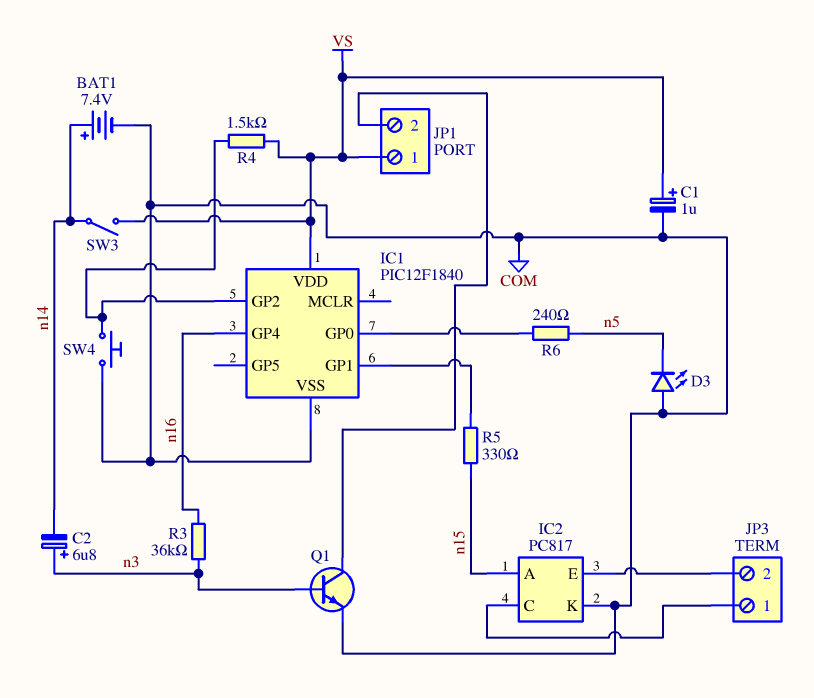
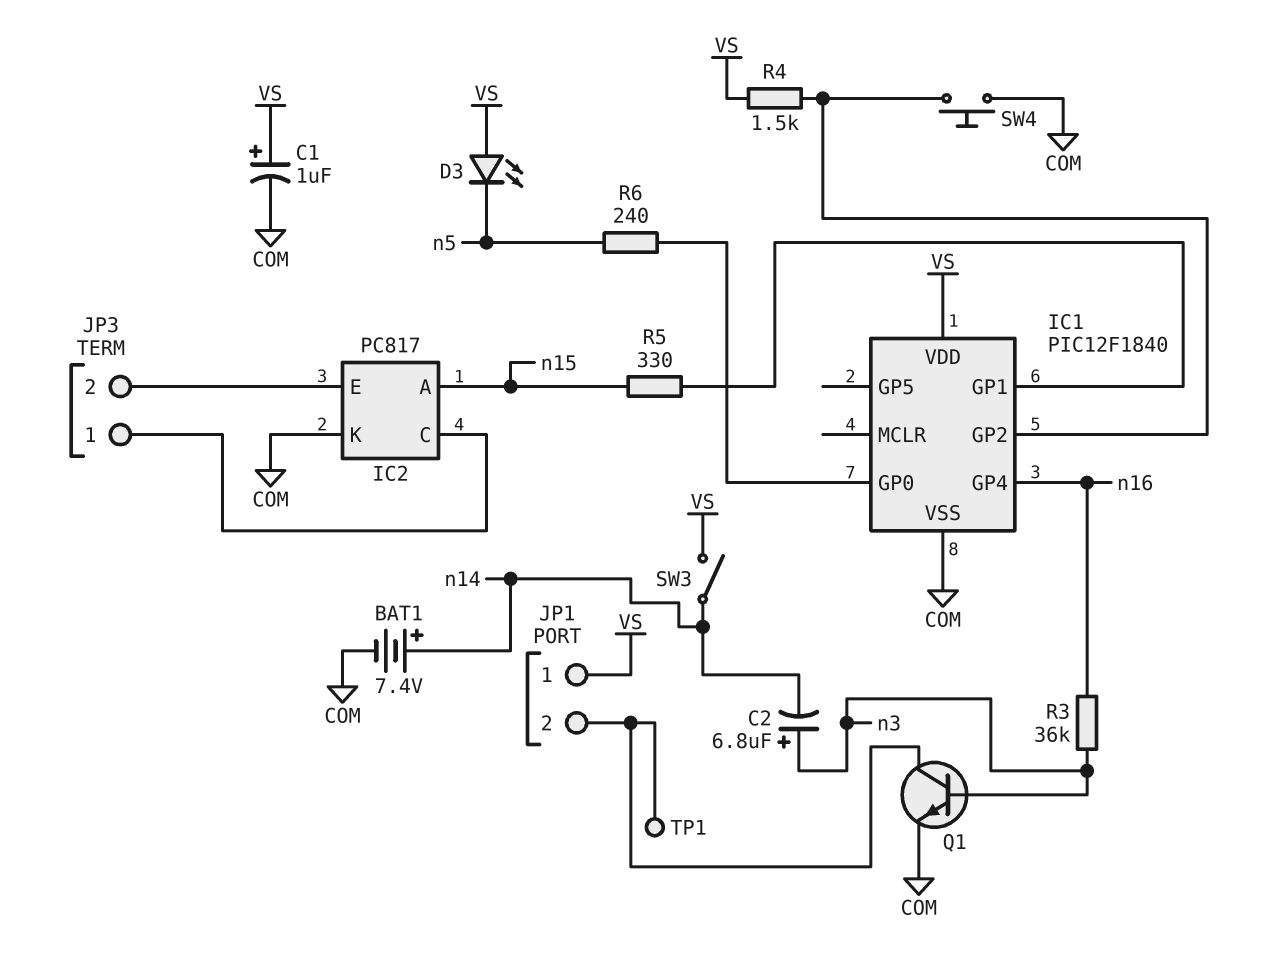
D3: LED (A COM, K n5) -> LED (A VS, K n5)
TP1: none -> test point (JP1/2)

